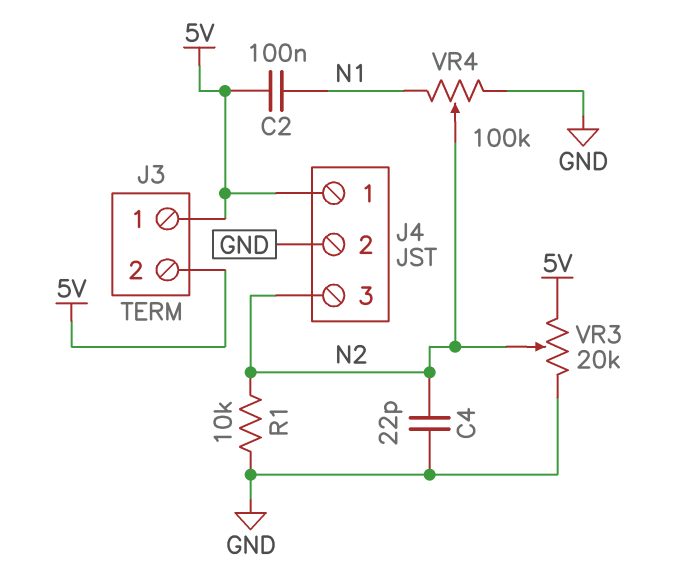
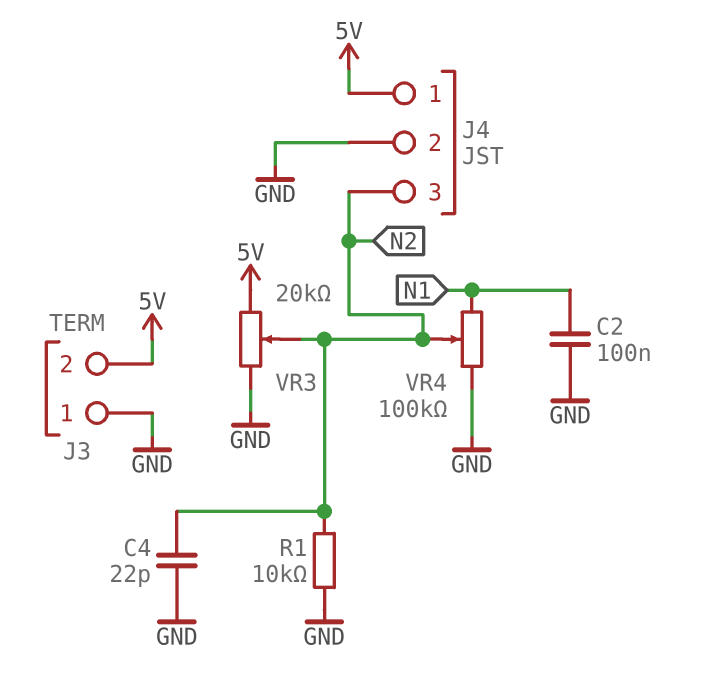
C2: 100nF (5V, N1) -> 100nF (GND, N1)
J3 pin 1: 5V -> GND

